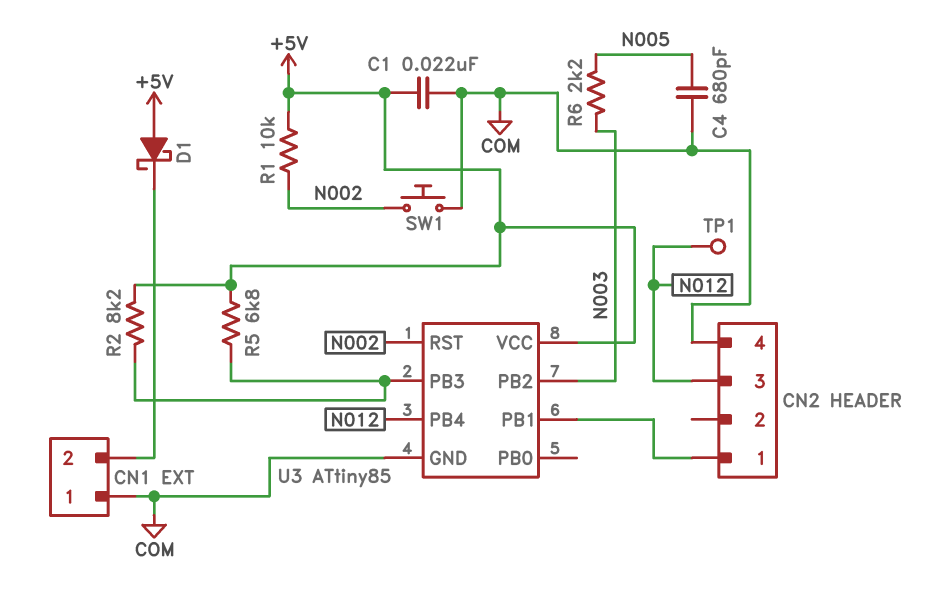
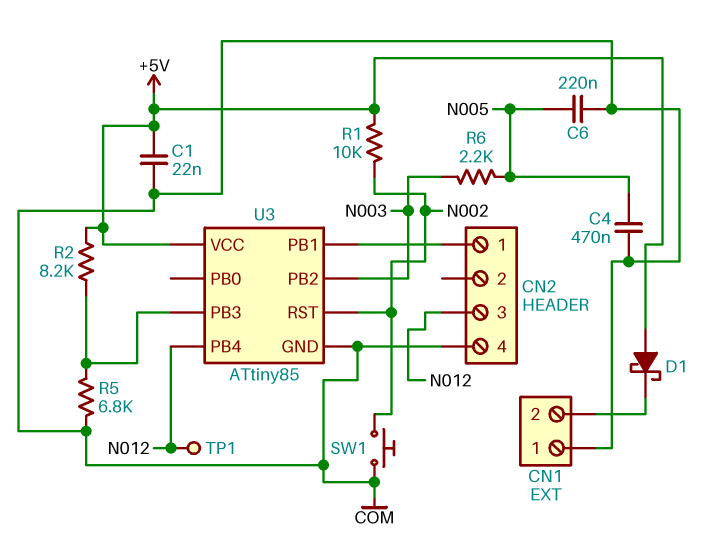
C4: 680pF (COM, N005) -> 470nF (COM, N005)
C6: none -> 220nF (COM, N005)
R5: 6.8k (+5V, U3/PB3) -> 6.8k (COM, U3/PB3)

